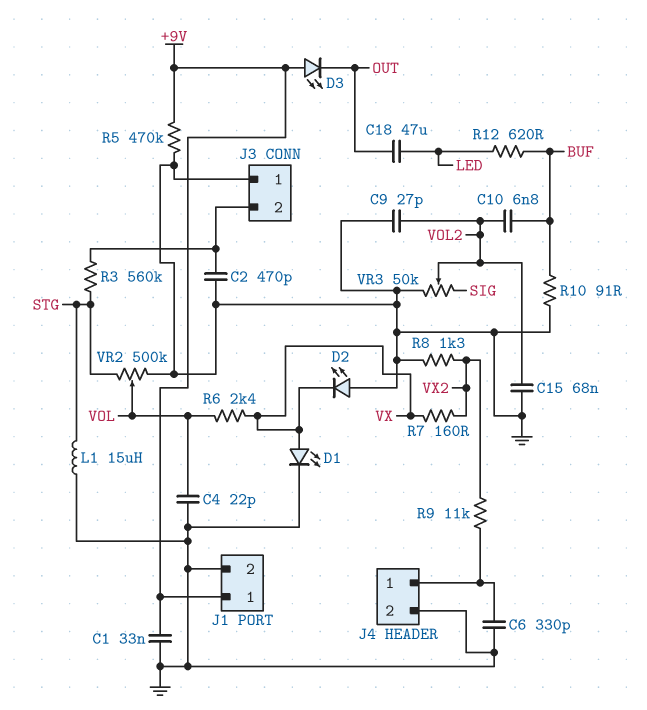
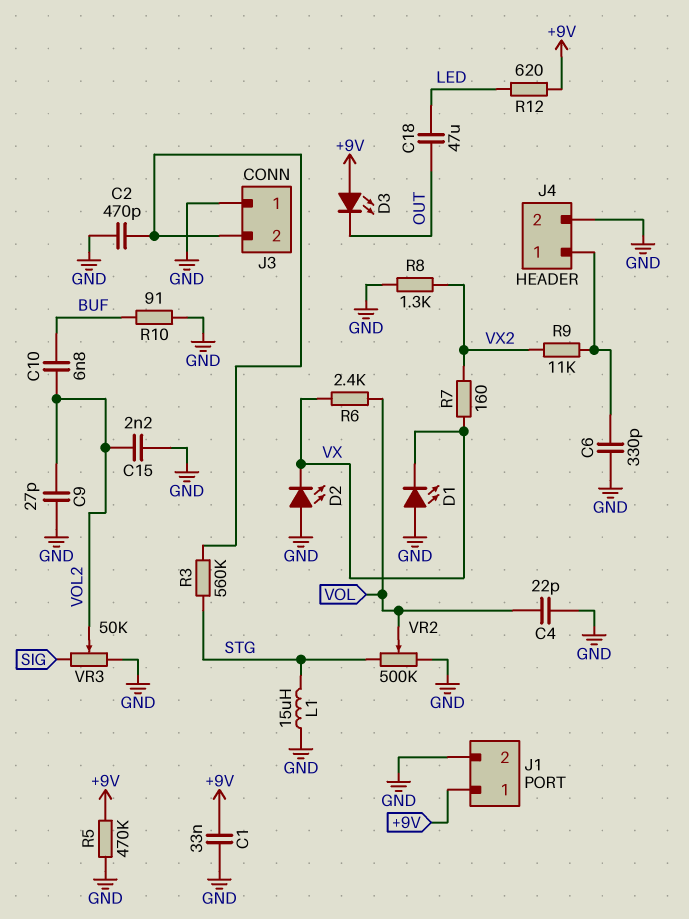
C15: 68nF (GND, VOL2) -> 2.2nF (GND, VOL2)
D1: LED (A VX, K GND) -> LED (A GND, K VX)
R12: 620 (BUF, LED) -> 620 (+9V, LED)

